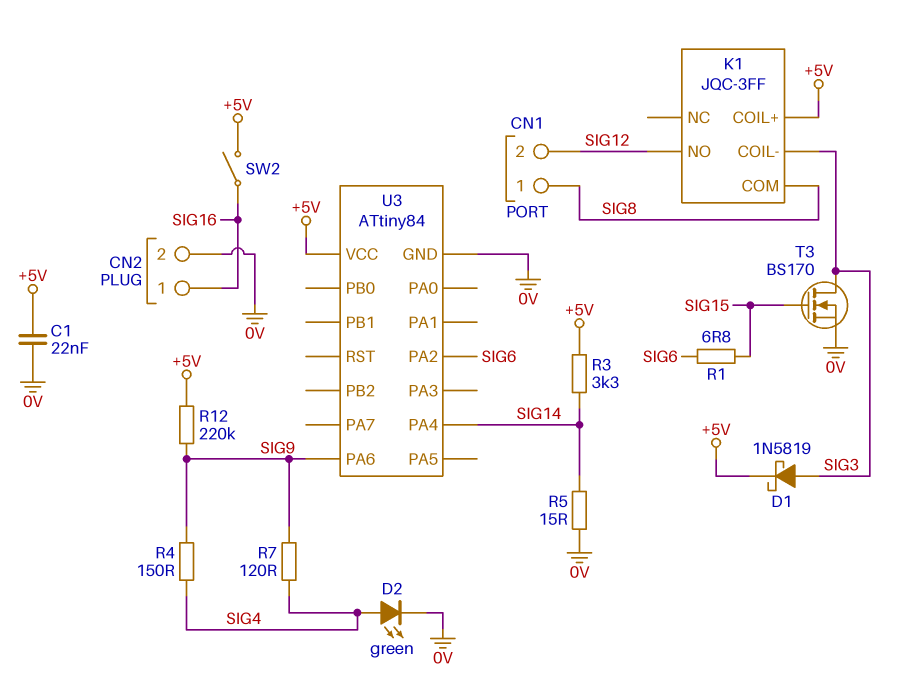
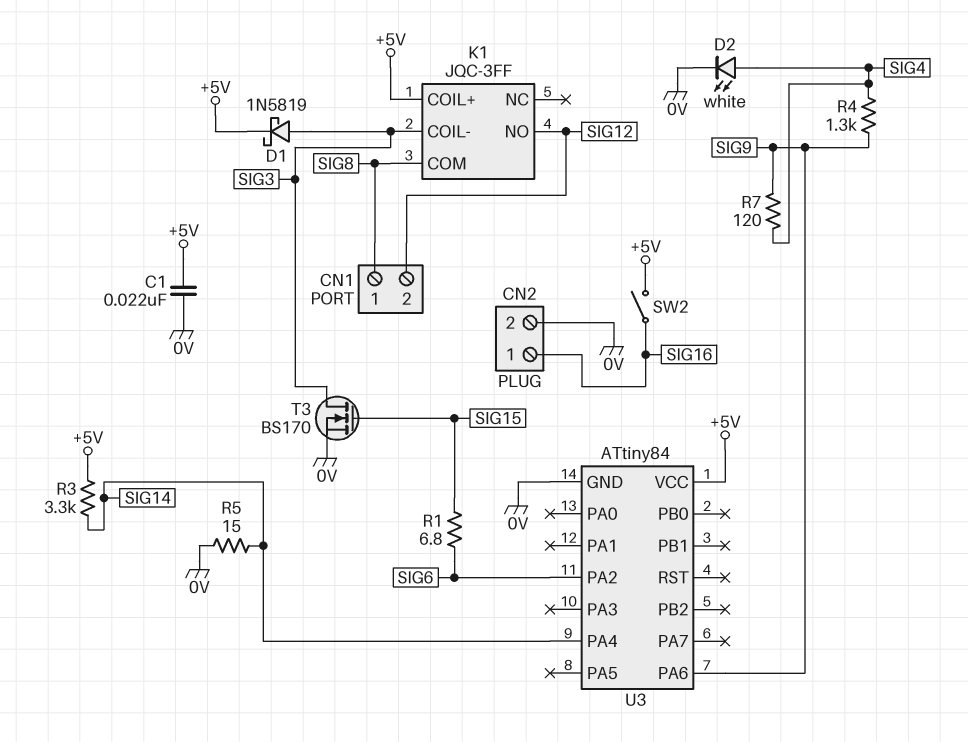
D2: LED green (A SIG4, K 0V) -> LED white (A SIG4, K 0V)
R4: 150 (SIG4, SIG9) -> 1.3k (SIG4, SIG9)
R12: 220k (+5V, SIG9) -> none

